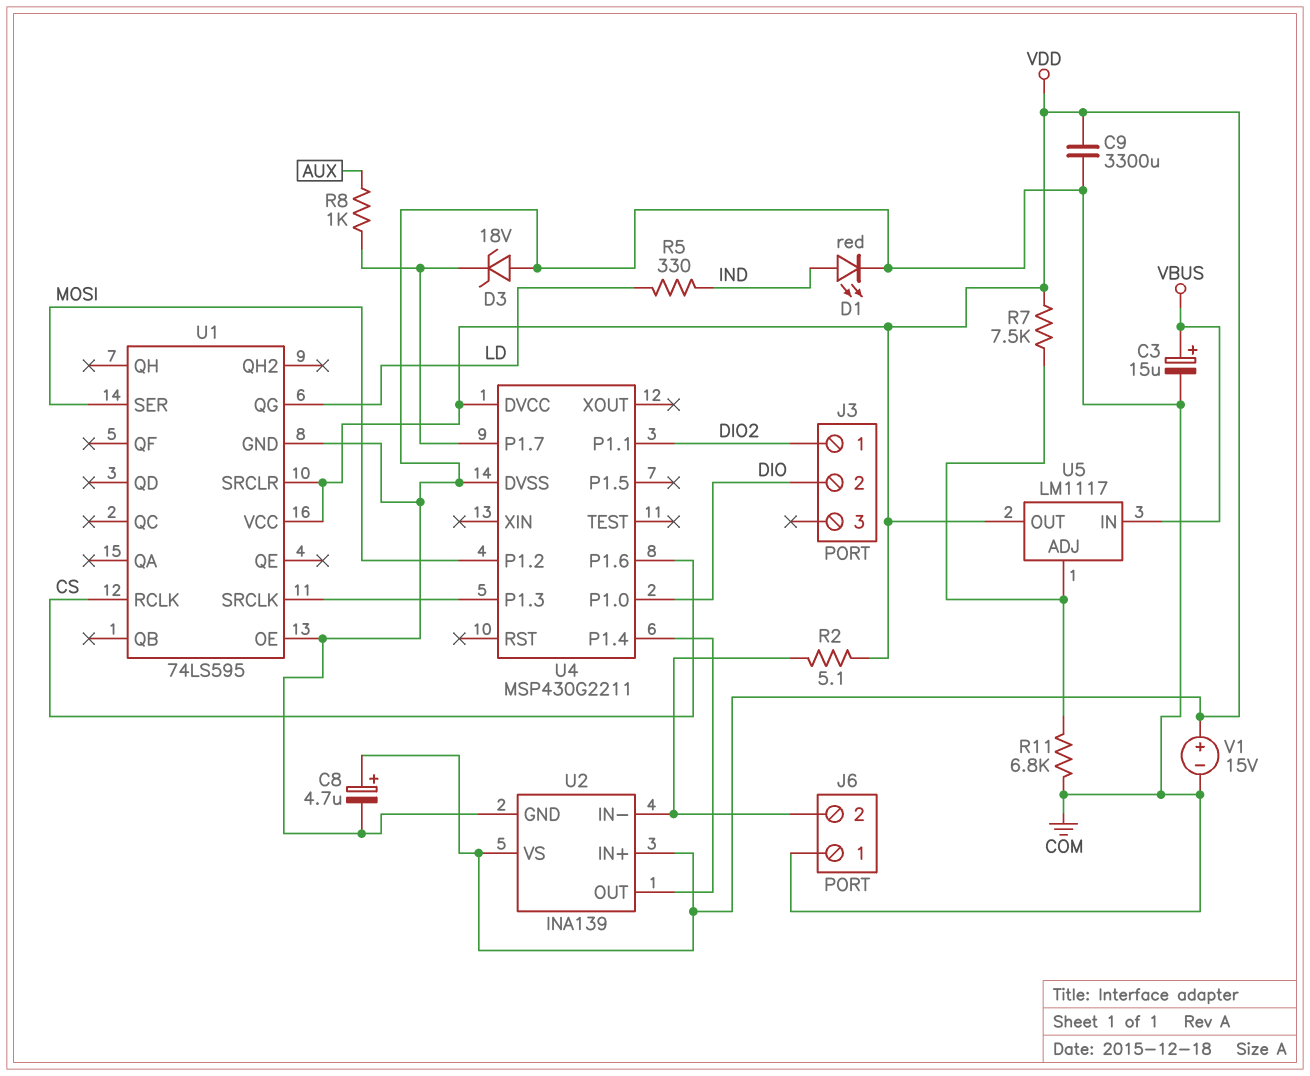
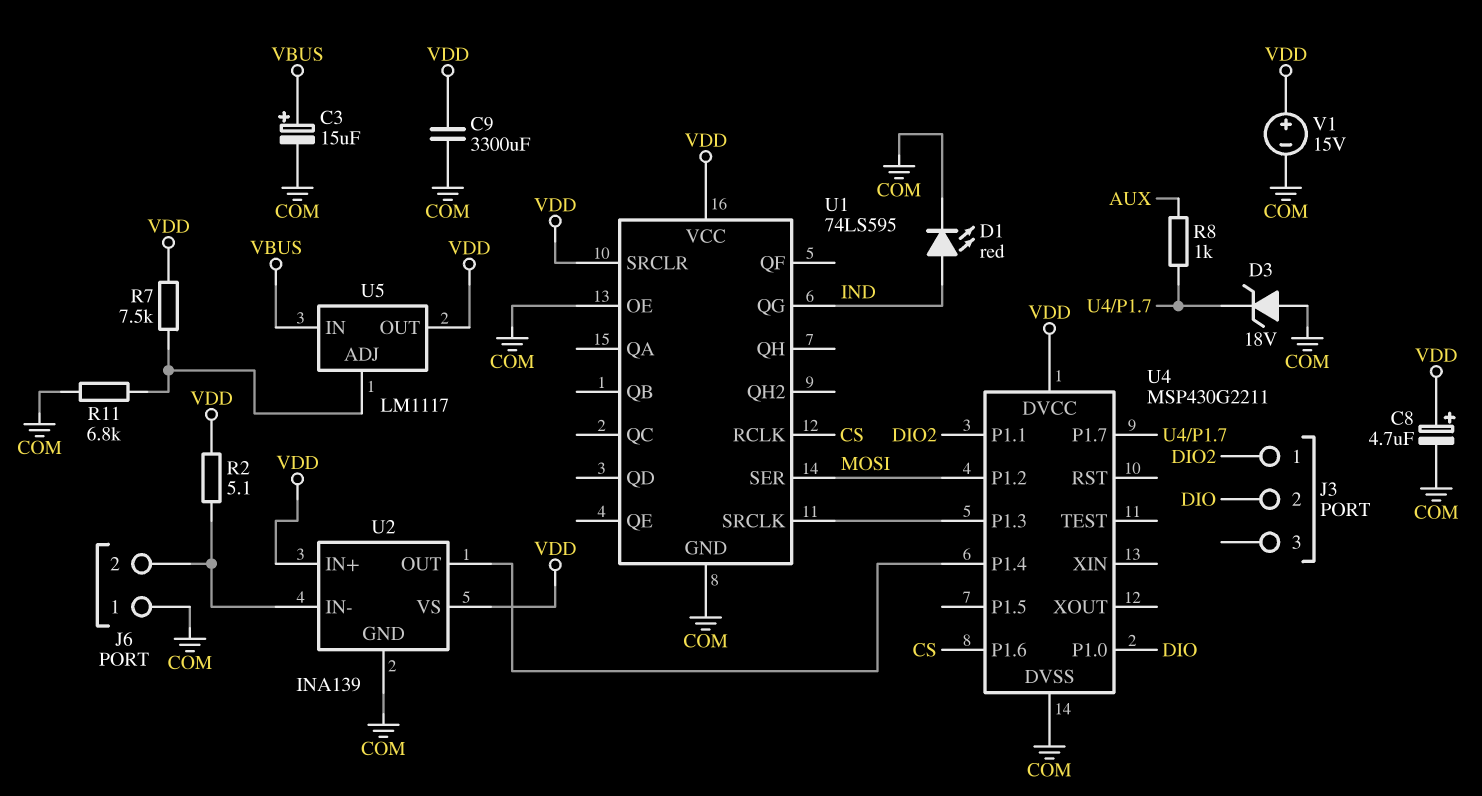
R5: 330 (IND, LD) -> none
U1 pin QG: LD -> IND

